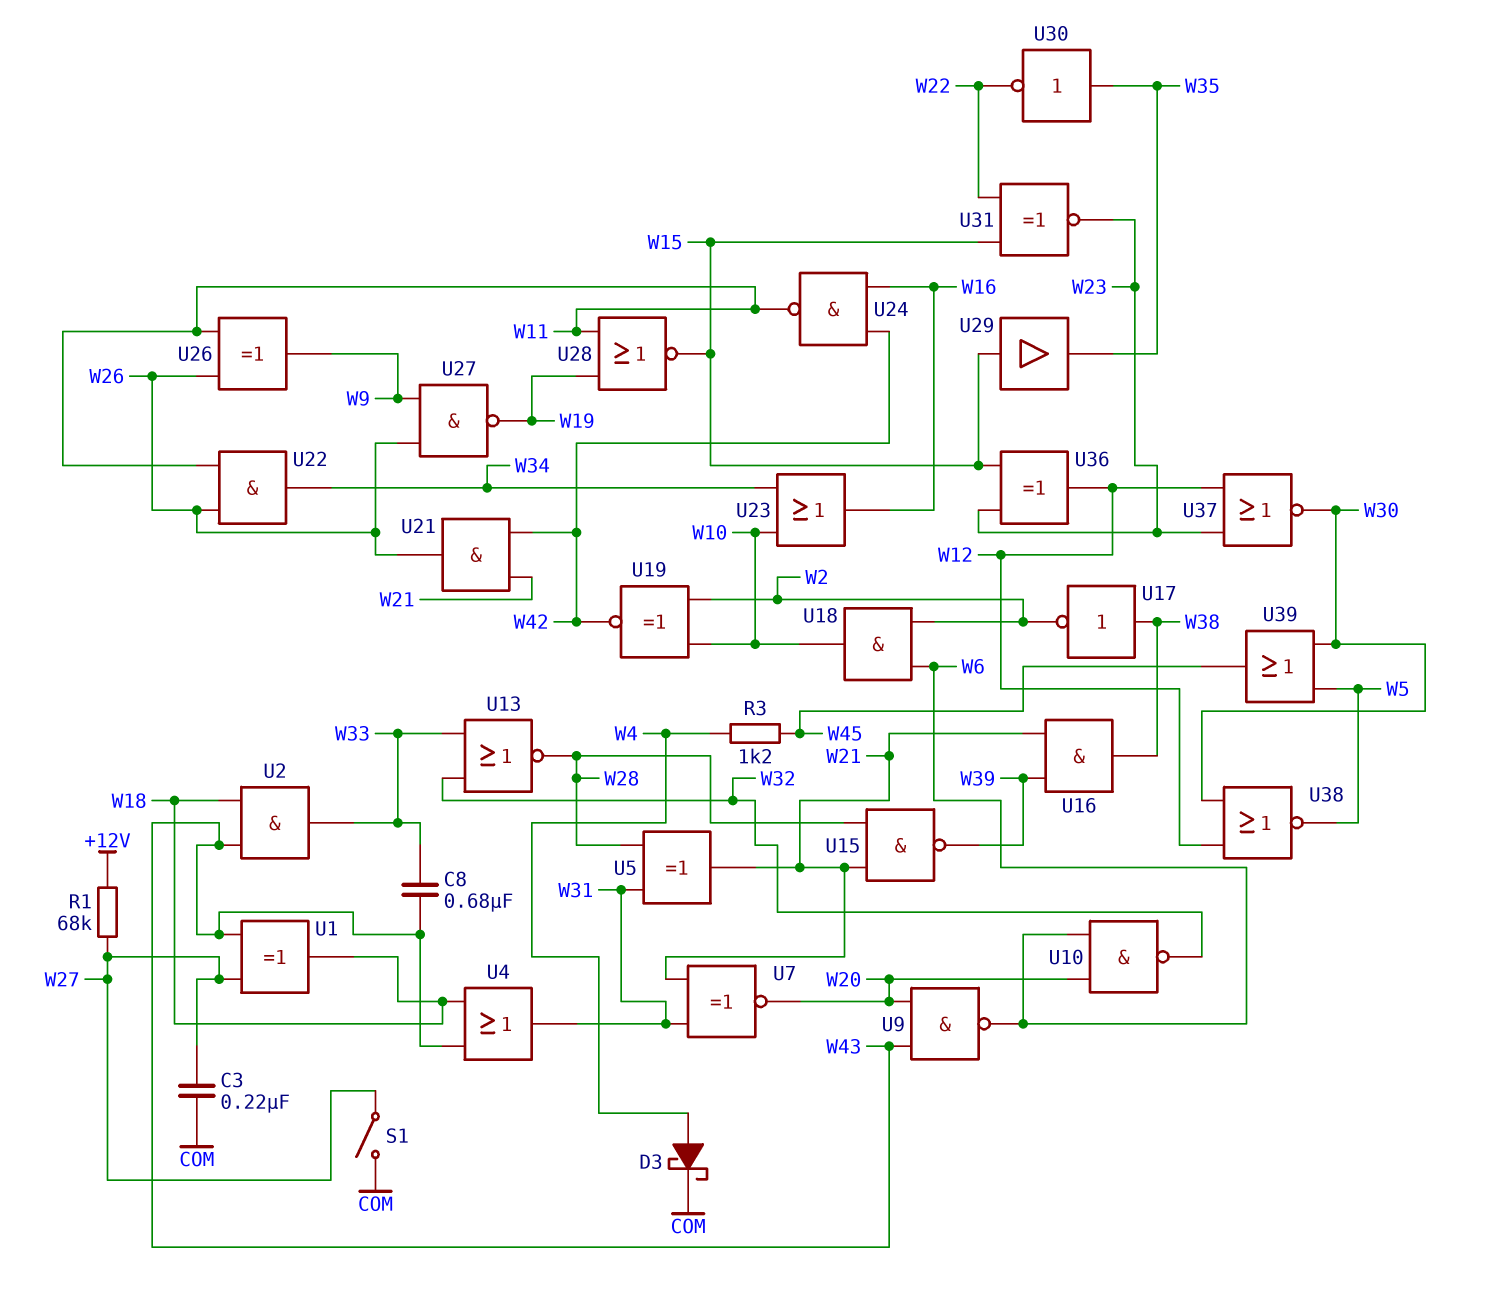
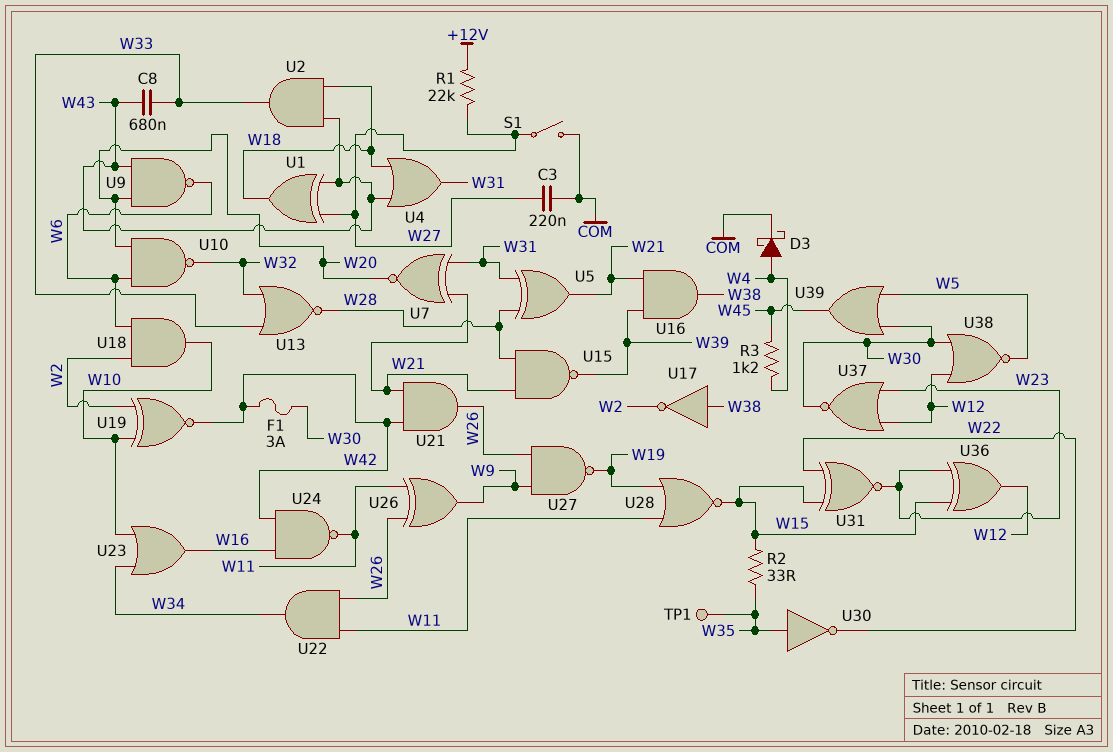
F1: none -> 3A (W30, W42)
R1: 68k (+12V, W27) -> 22k (+12V, W27)
R2: none -> 33 (W15, W35)
TP1: none -> test point (W35)
U29: buffer (in W15, out W35) -> none

